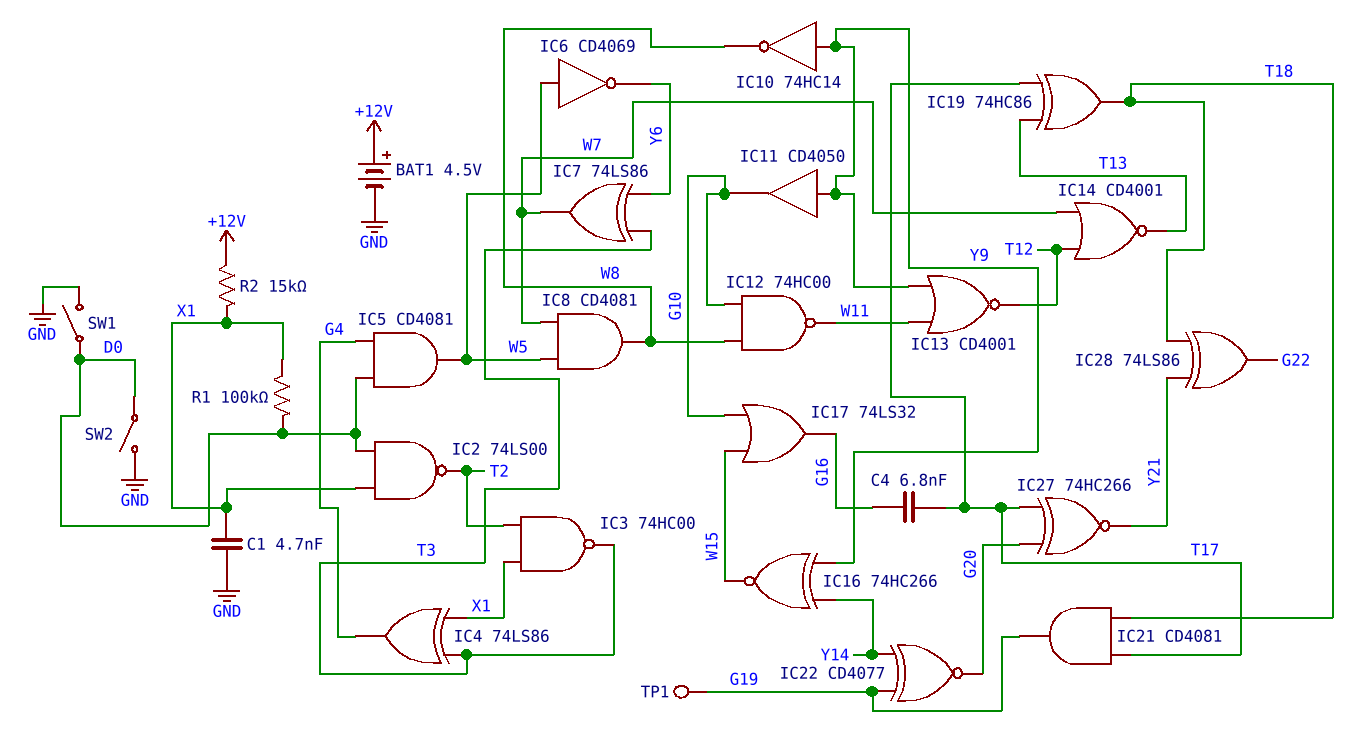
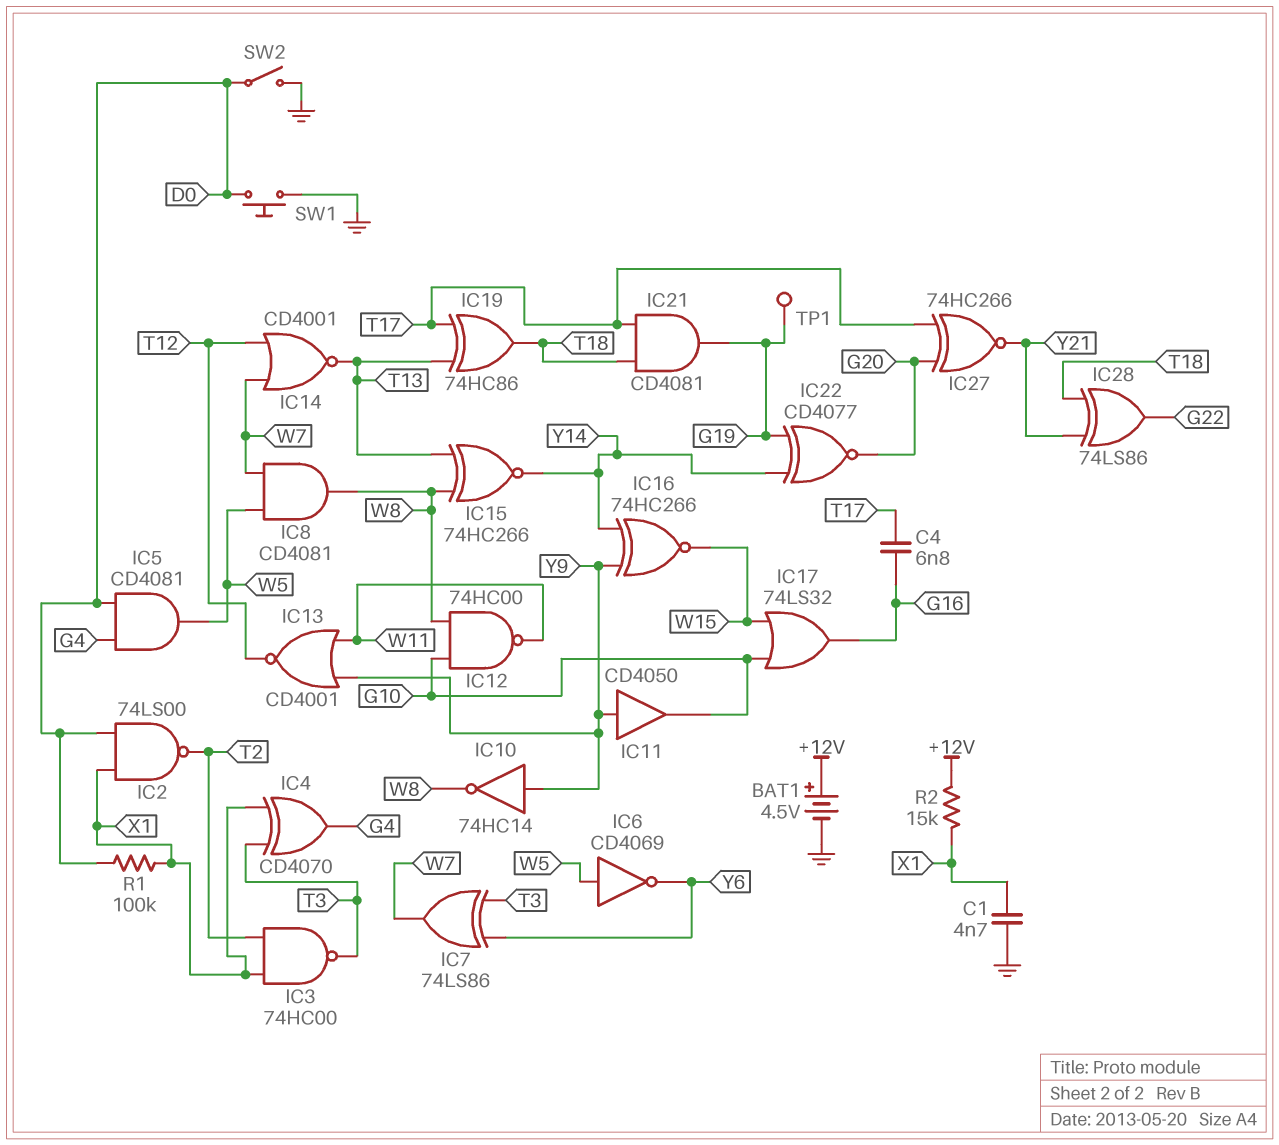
IC4: XOR 74LS86 (in T3, in X1, out G4) -> XOR CD4070 (in T3, in X1, out G4)
IC15: none -> XNOR 74HC266 (in T13, in W8, out Y14)
SW1: switch (D0, GND) -> button (D0, GND)

